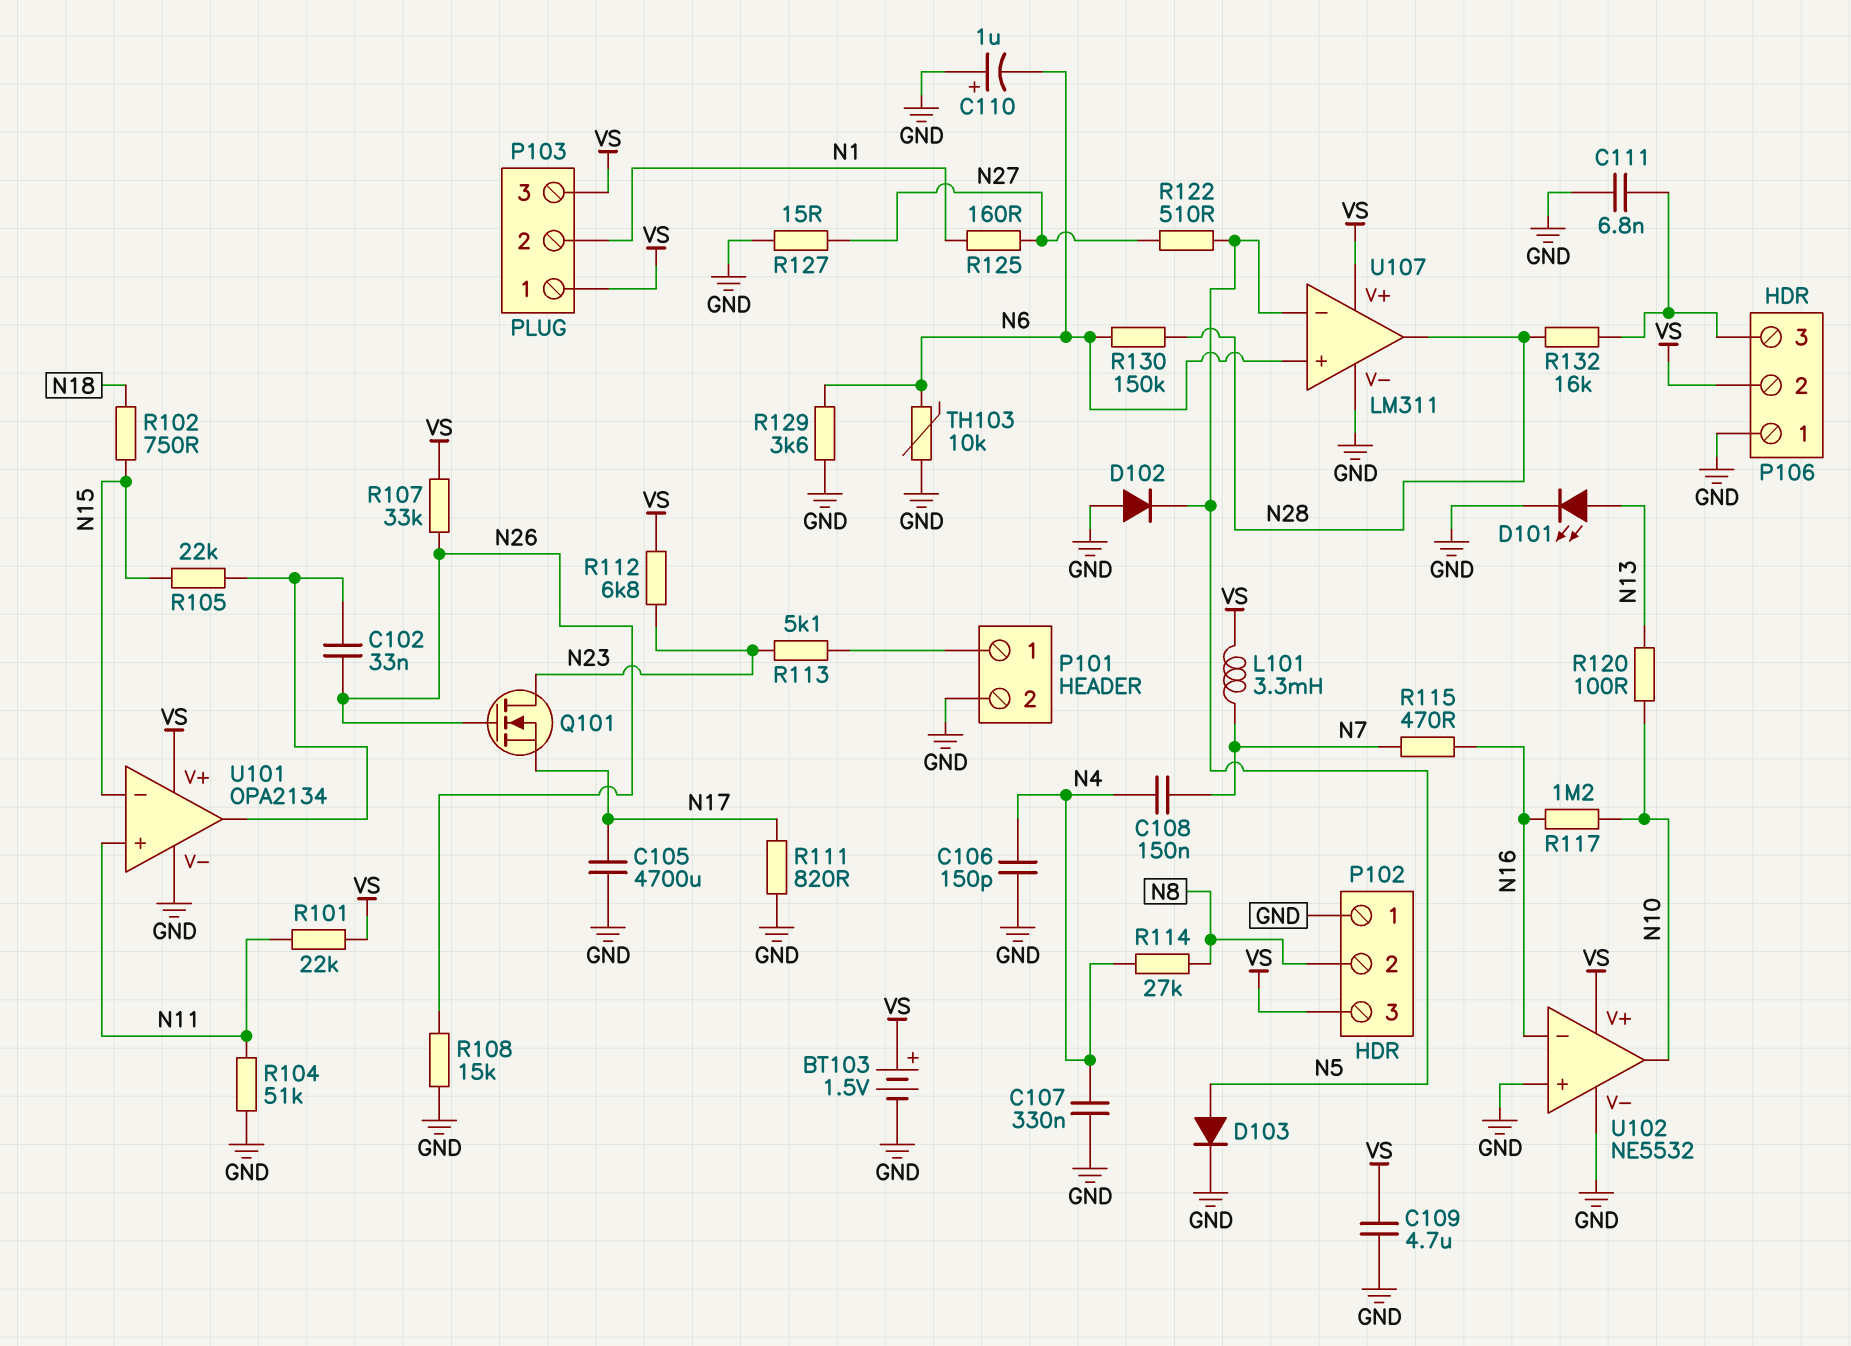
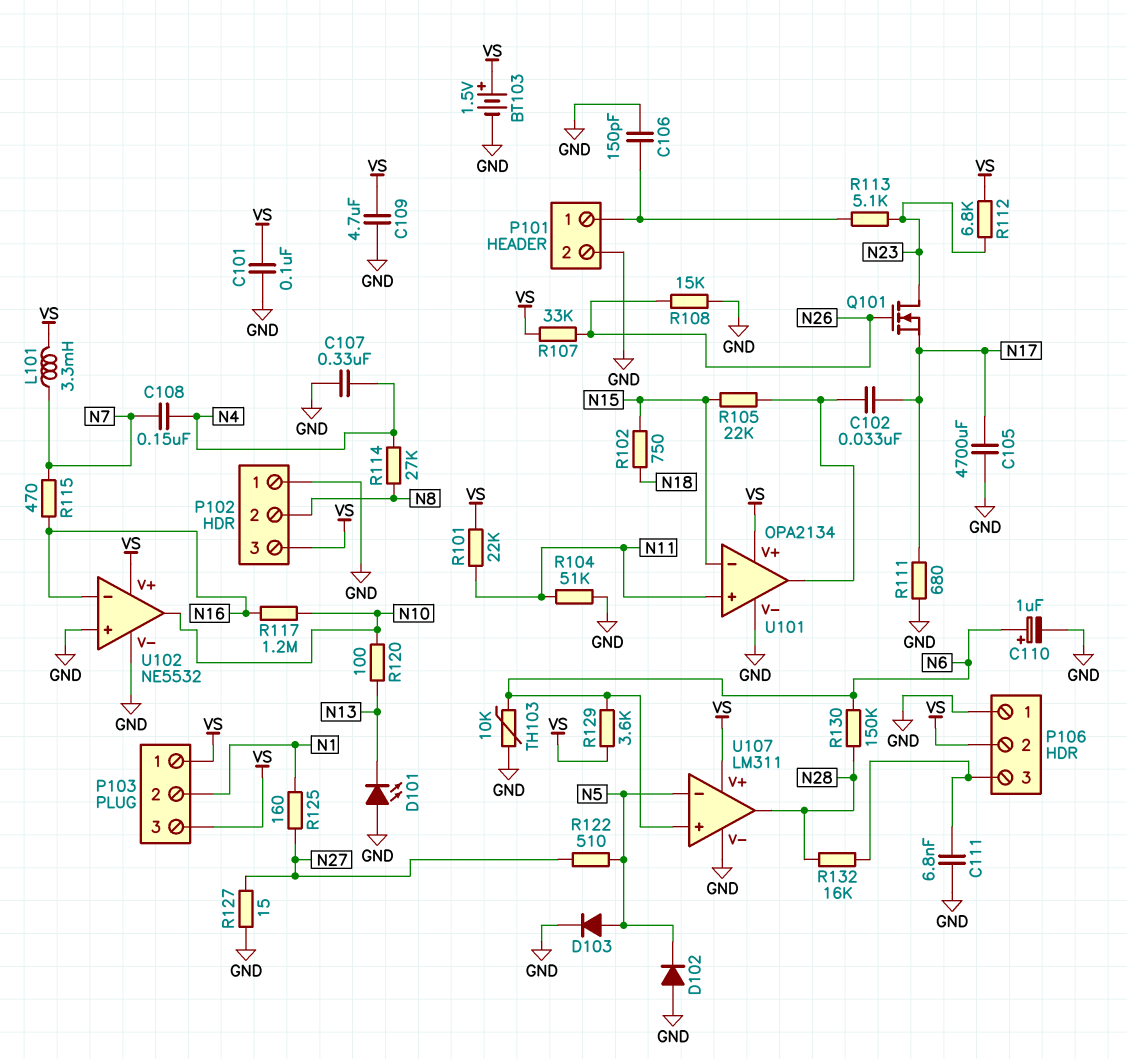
C101: none -> 100nF (GND, VS)
C102: 33nF (N26, U101/out) -> 33nF (N17, U101/out)
C106: 150pF (GND, N4) -> 150pF (GND, P101/1)
C110: 1uF (plus GND, minus N6) -> 1uF (plus N6, minus GND)
D101: LED (A N13, K GND) -> LED (A GND, K N13)
R111: 820 (GND, N17) -> 680 (GND, N17)
R129: 3.6k (GND, N6) -> 3.6k (N6, VS)

